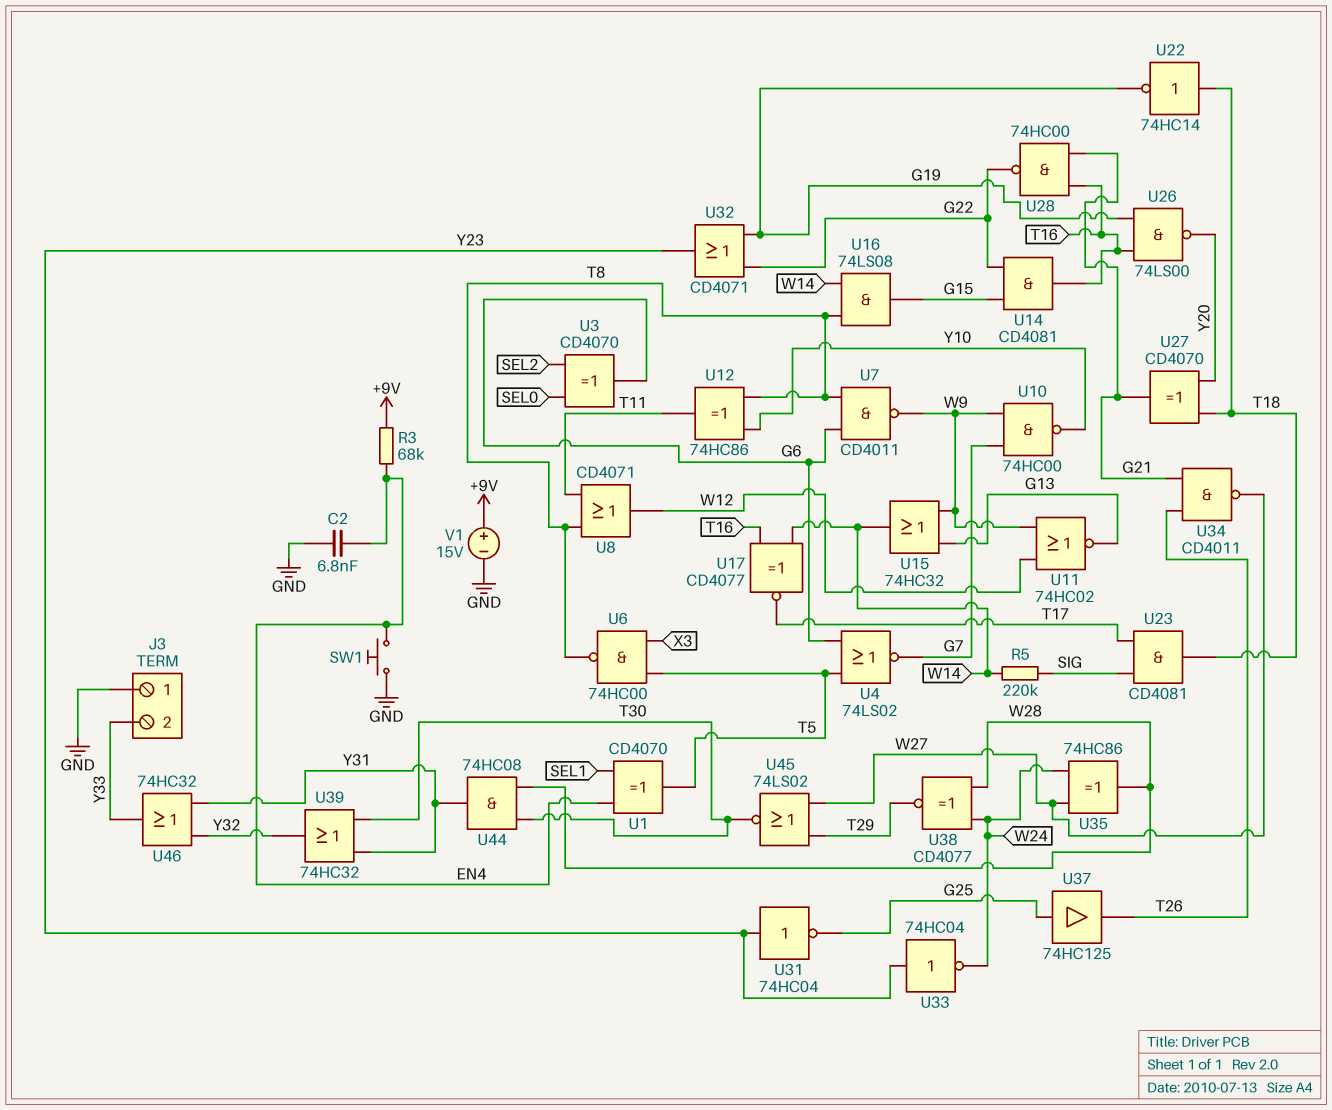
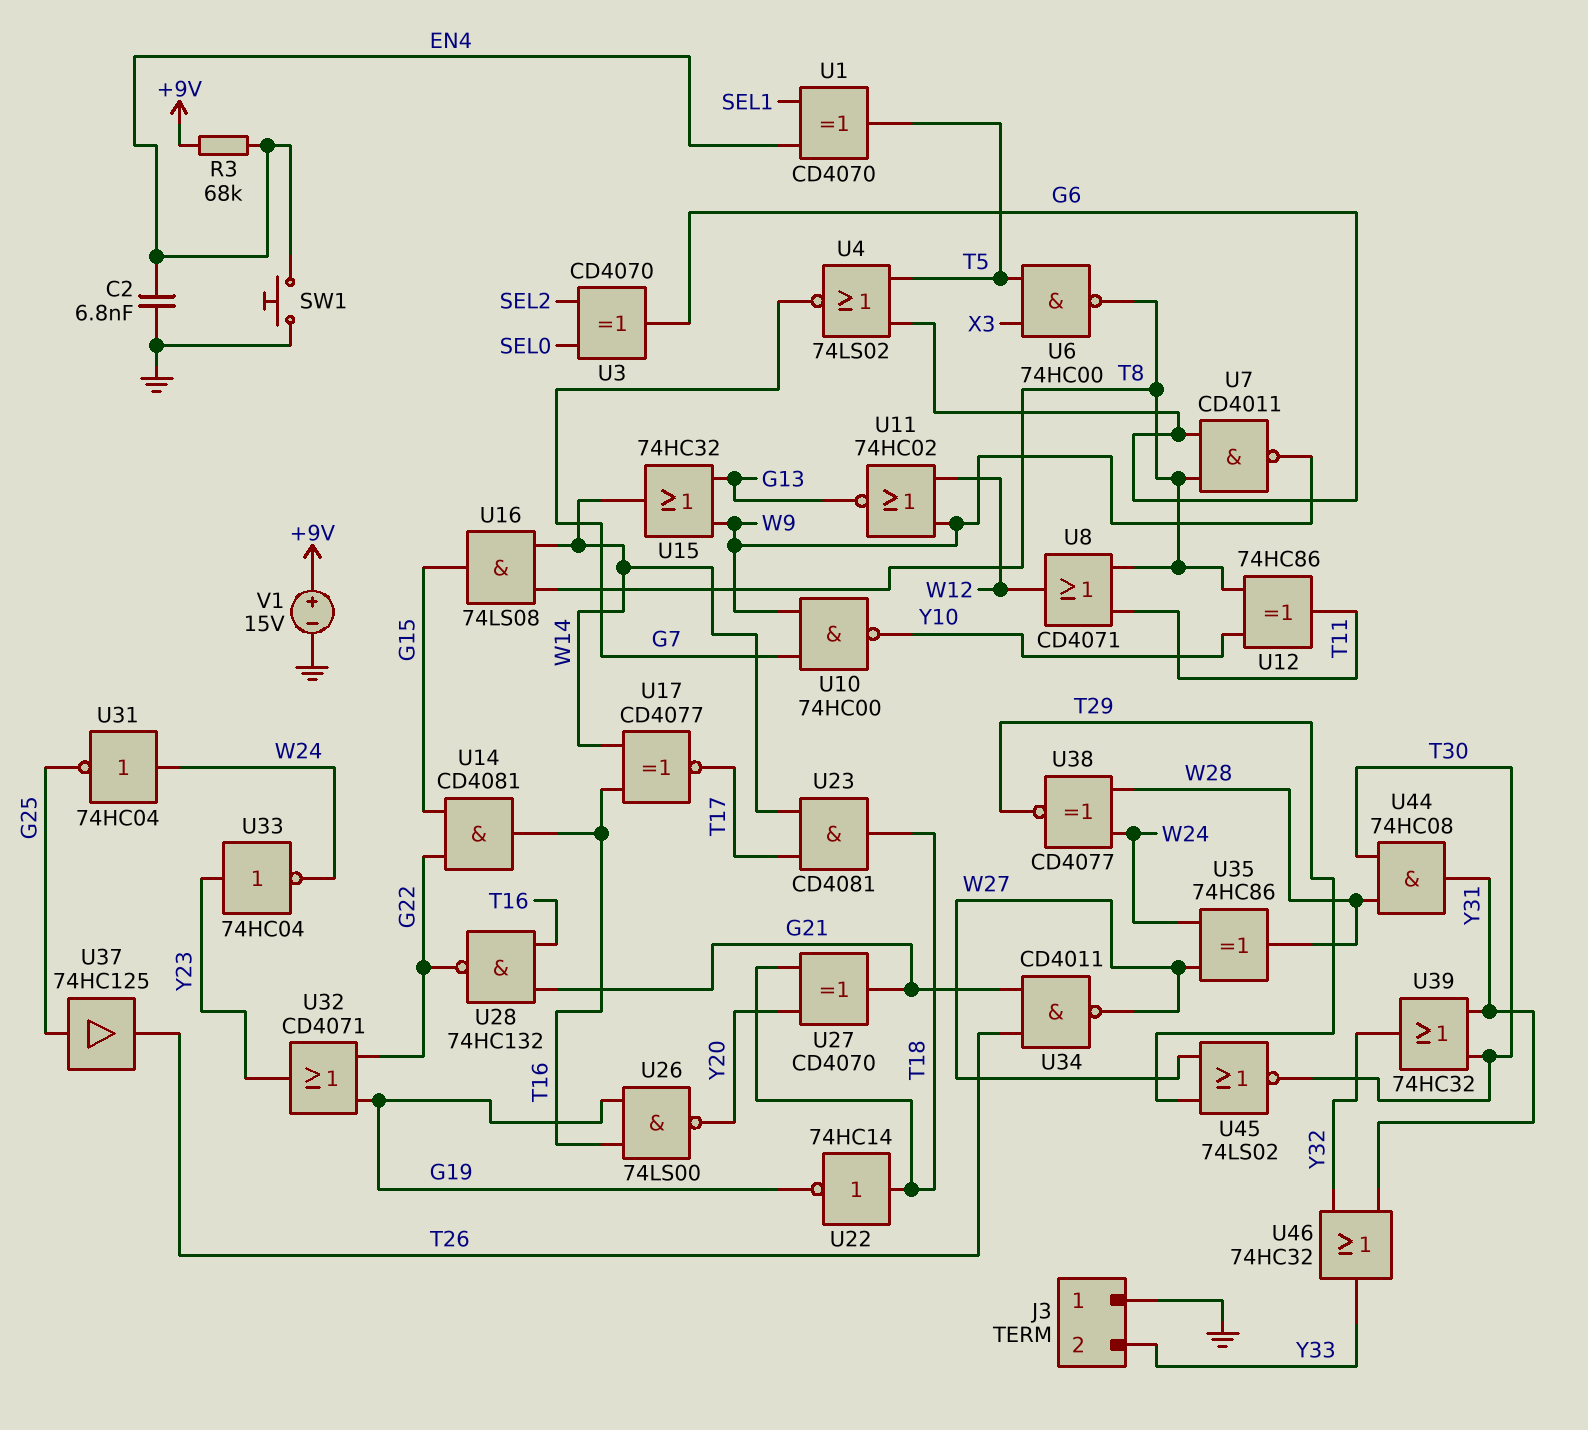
R5: 220k (SIG, W14) -> none
U23: AND CD4081 (in SIG, in T17, out T18) -> AND CD4081 (in T17, in W14, out T18)
U28: NAND 74HC00 (in G21, in T16, out G22) -> NAND 74HC132 (in G21, in T16, out G22)
U31: NOT 74HC04 (in Y23, out G25) -> NOT 74HC04 (in W24, out G25)

